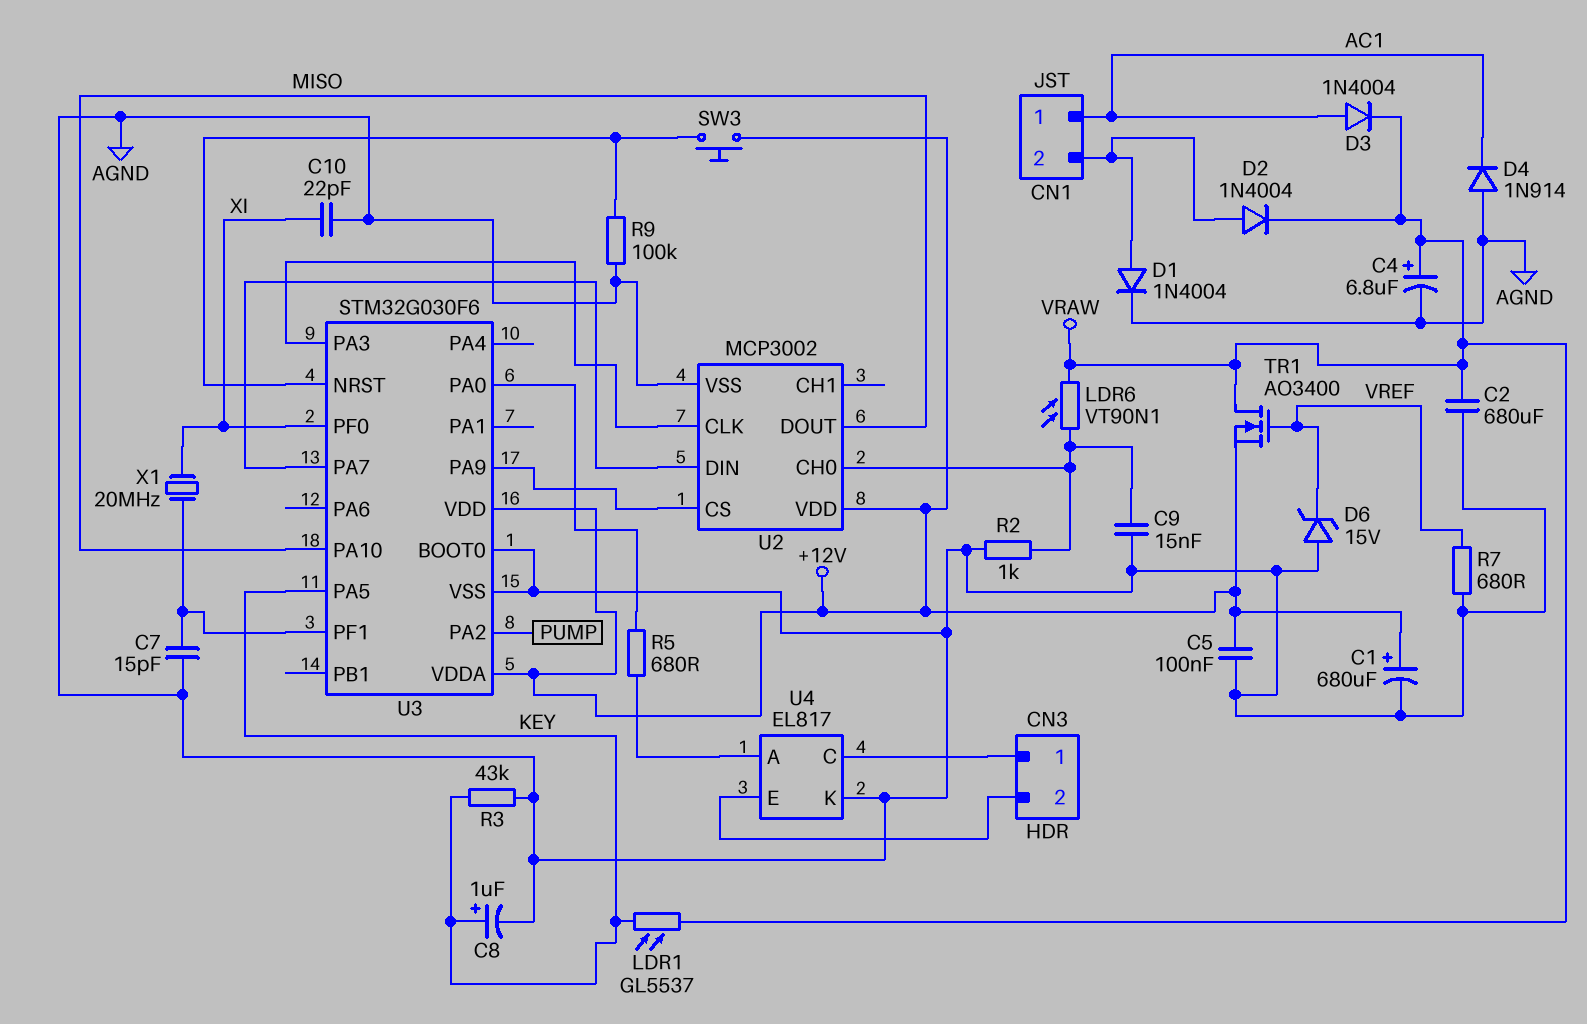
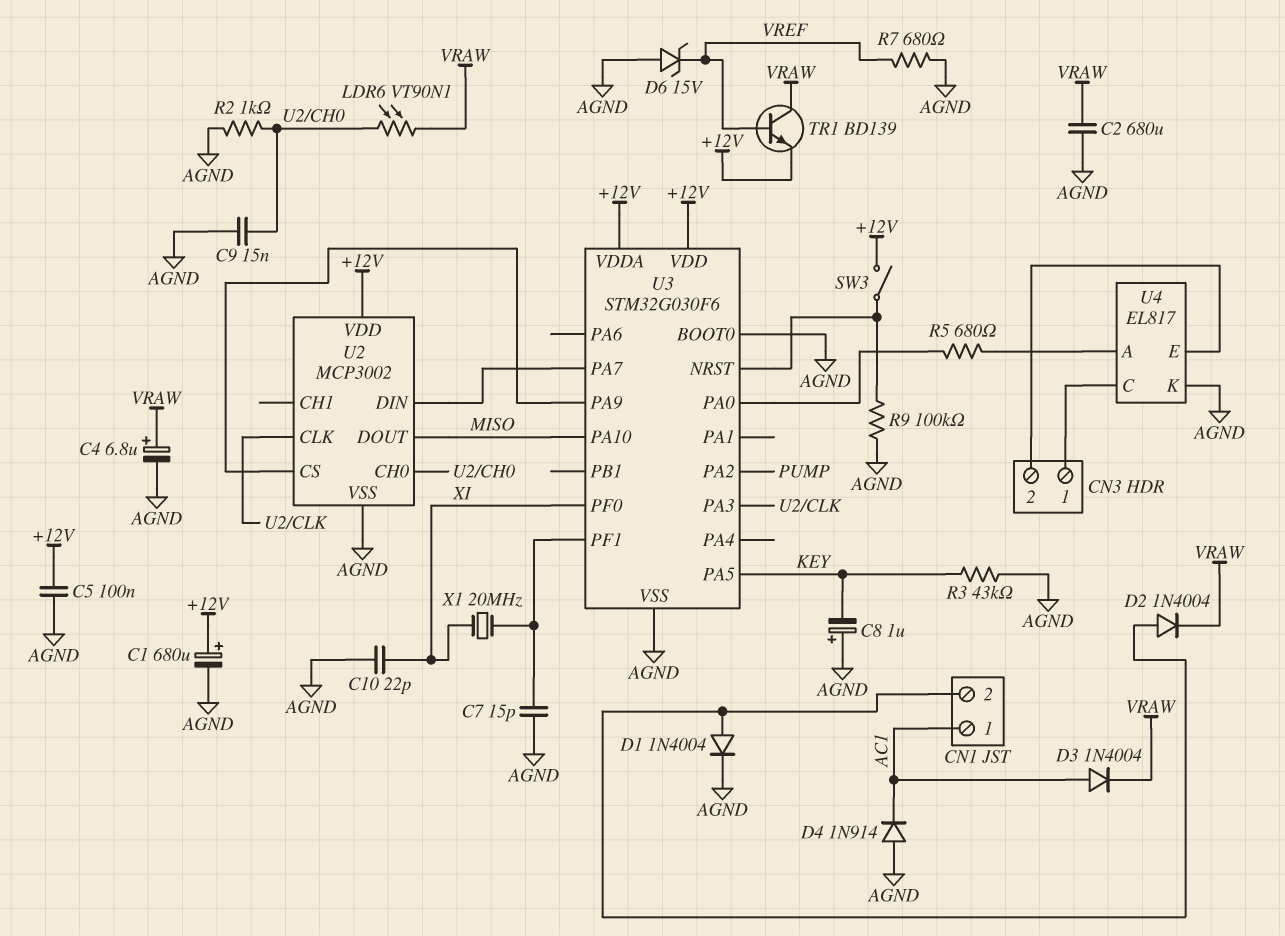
C8: 1uF (plus KEY, minus AGND) -> 1uF (plus AGND, minus KEY)
LDR1: GL5537 (KEY, VRAW) -> none
SW3: button (+12V, U3/NRST) -> switch (+12V, U3/NRST)
TR1: NMOS AO3400 (G VREF, D VRAW, S +12V) -> NPN BD139 (B VREF, C VRAW, E +12V)

